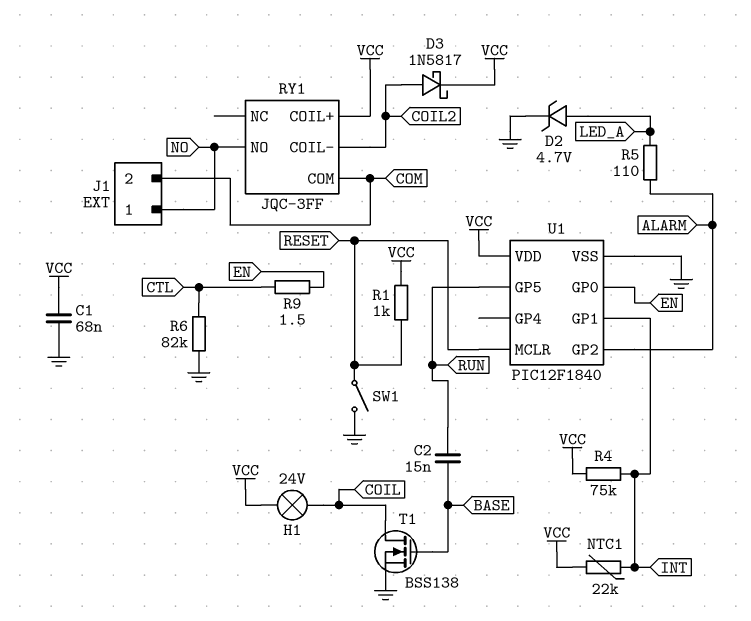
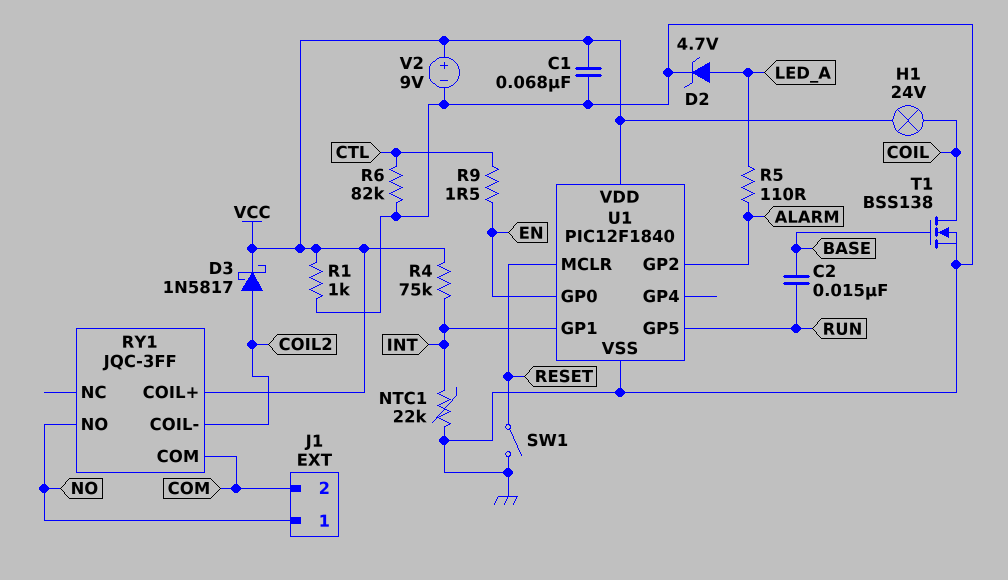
NTC1: 22k (INT, VCC) -> 22k (GND, INT)
R1: 1k (RESET, VCC) -> 1k (GND, VCC)
V2: none -> 9V (plus VCC, minus GND)

